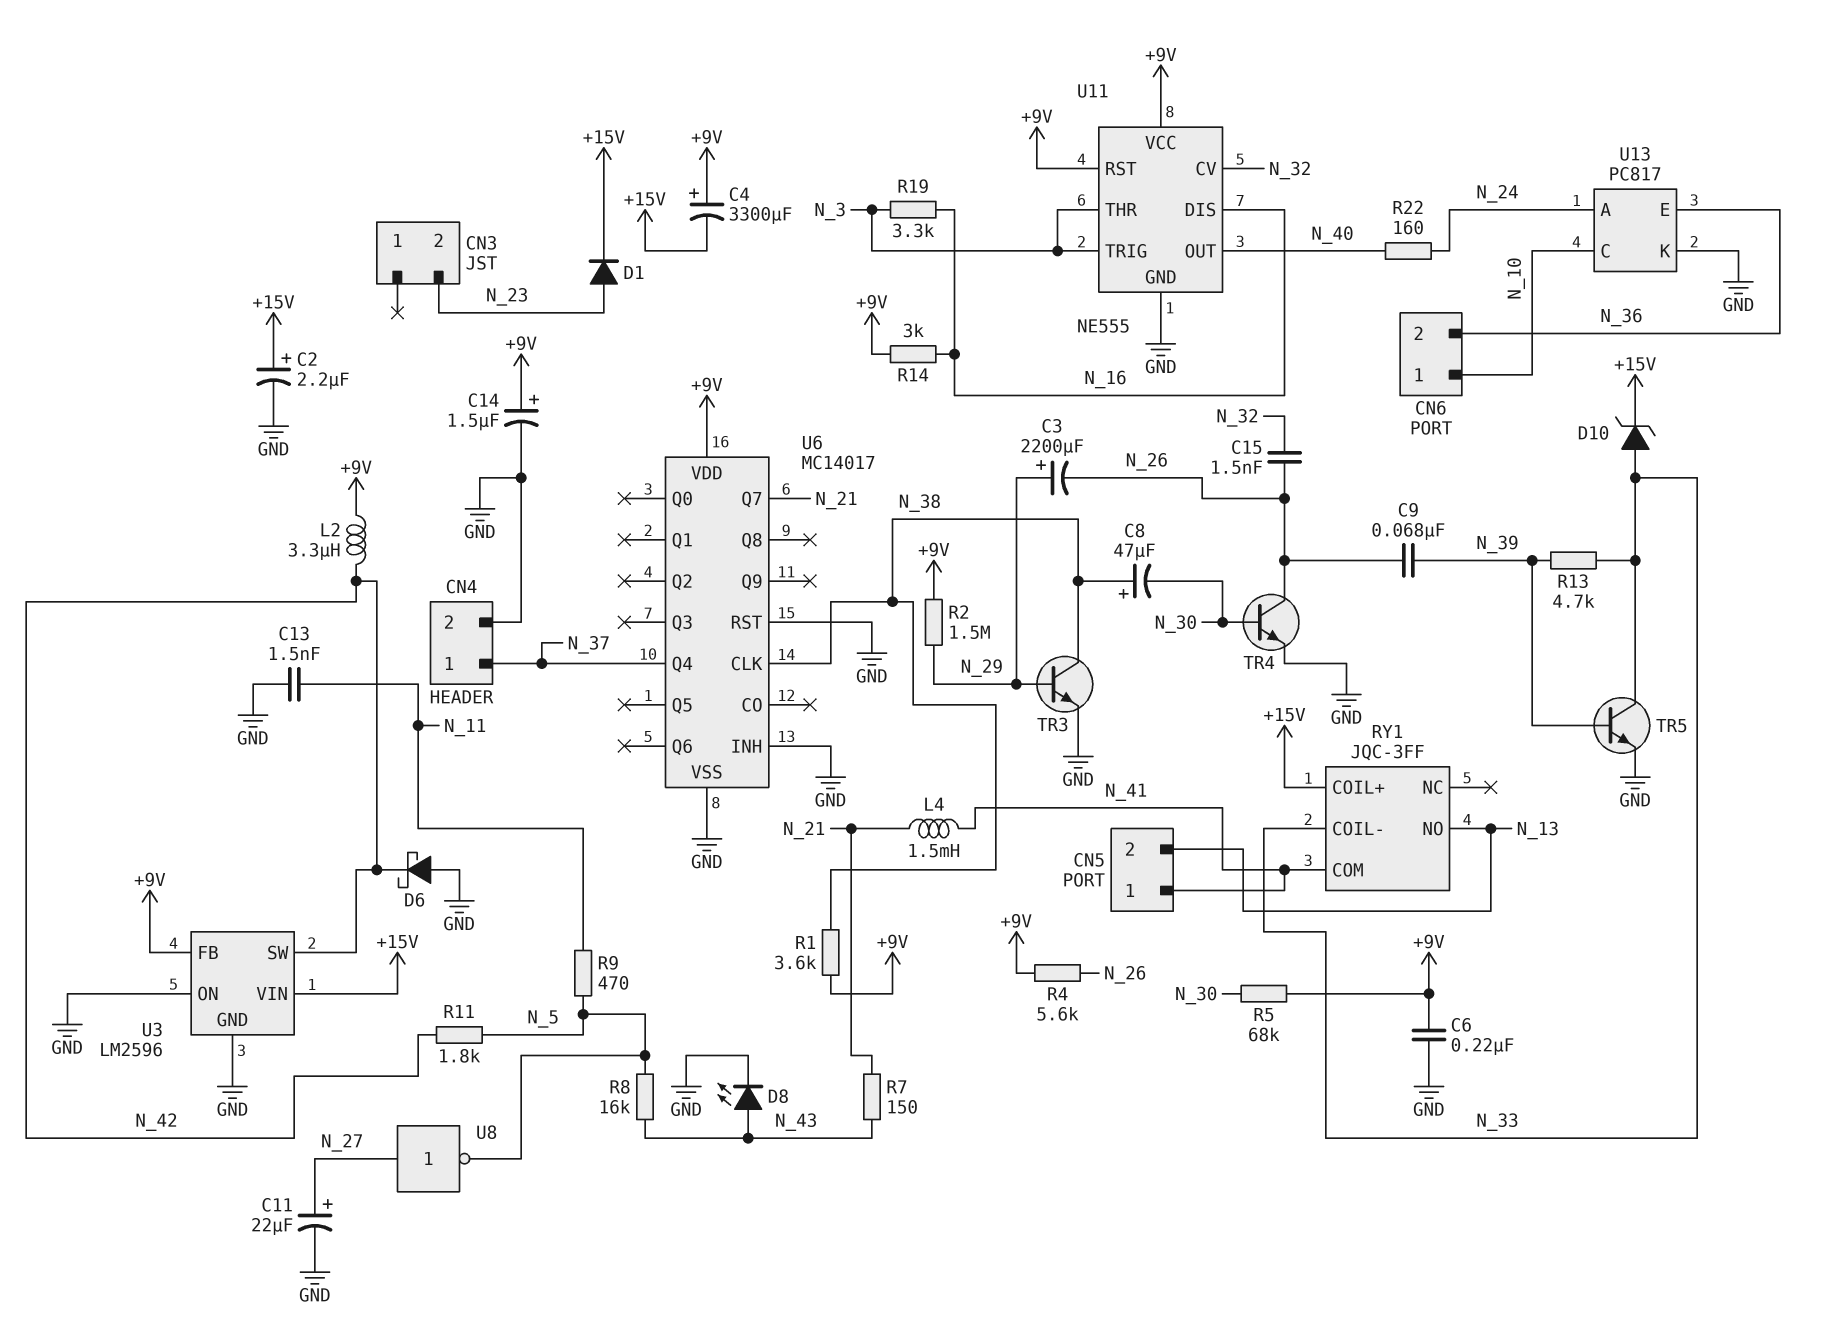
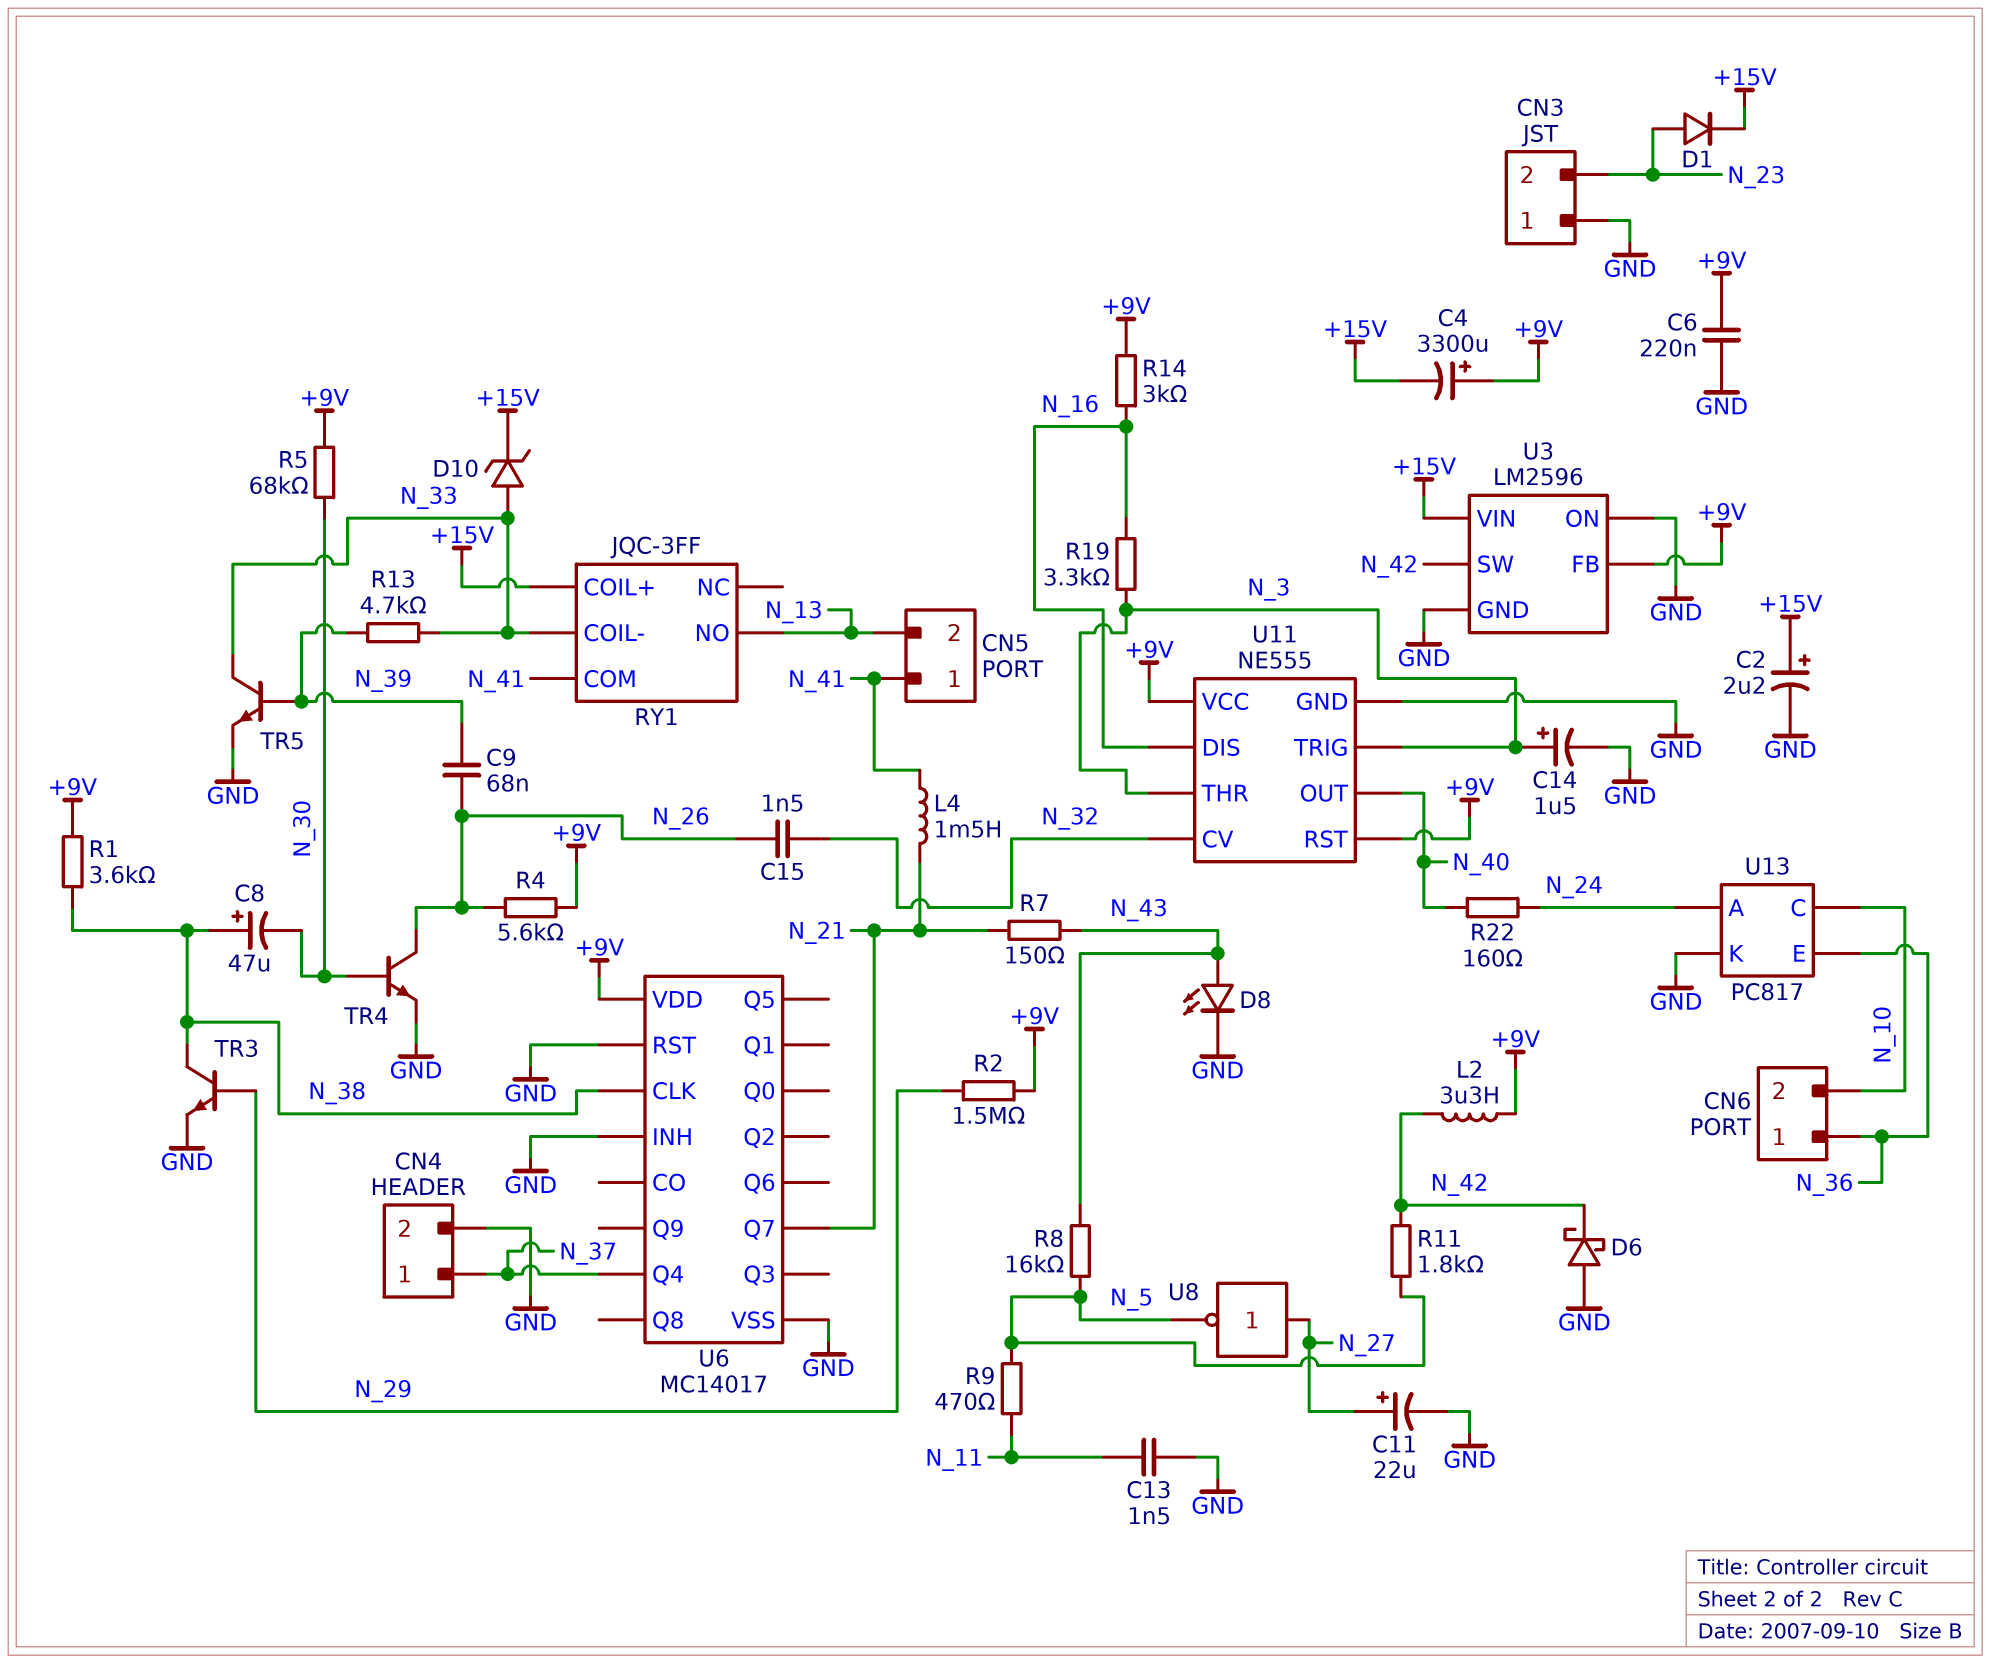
C3: 2200uF (plus N_29, minus N_26) -> none
C14: 1.5uF (plus +9V, minus GND) -> 1.5uF (plus N_3, minus GND)
CN3 pin 1: none -> GND
CN6 pin 1: N_10 -> N_36
CN6 pin 2: N_36 -> N_10

